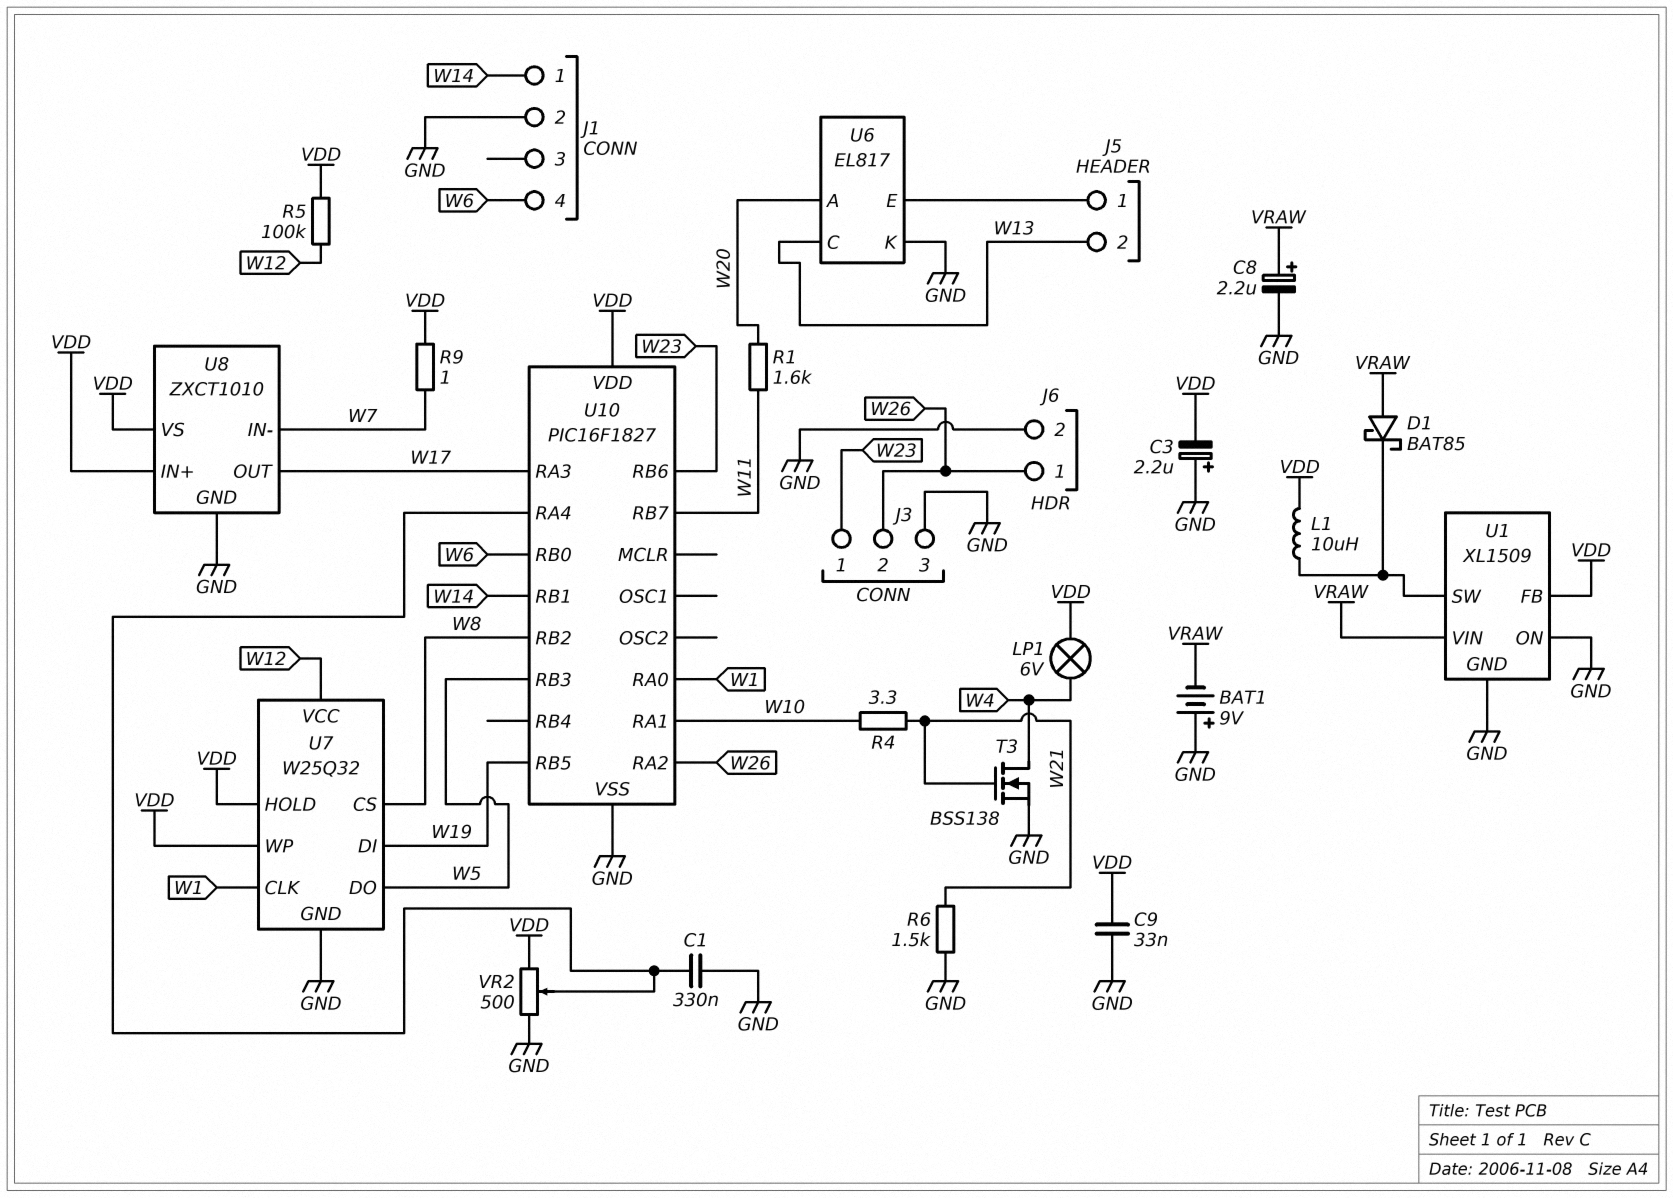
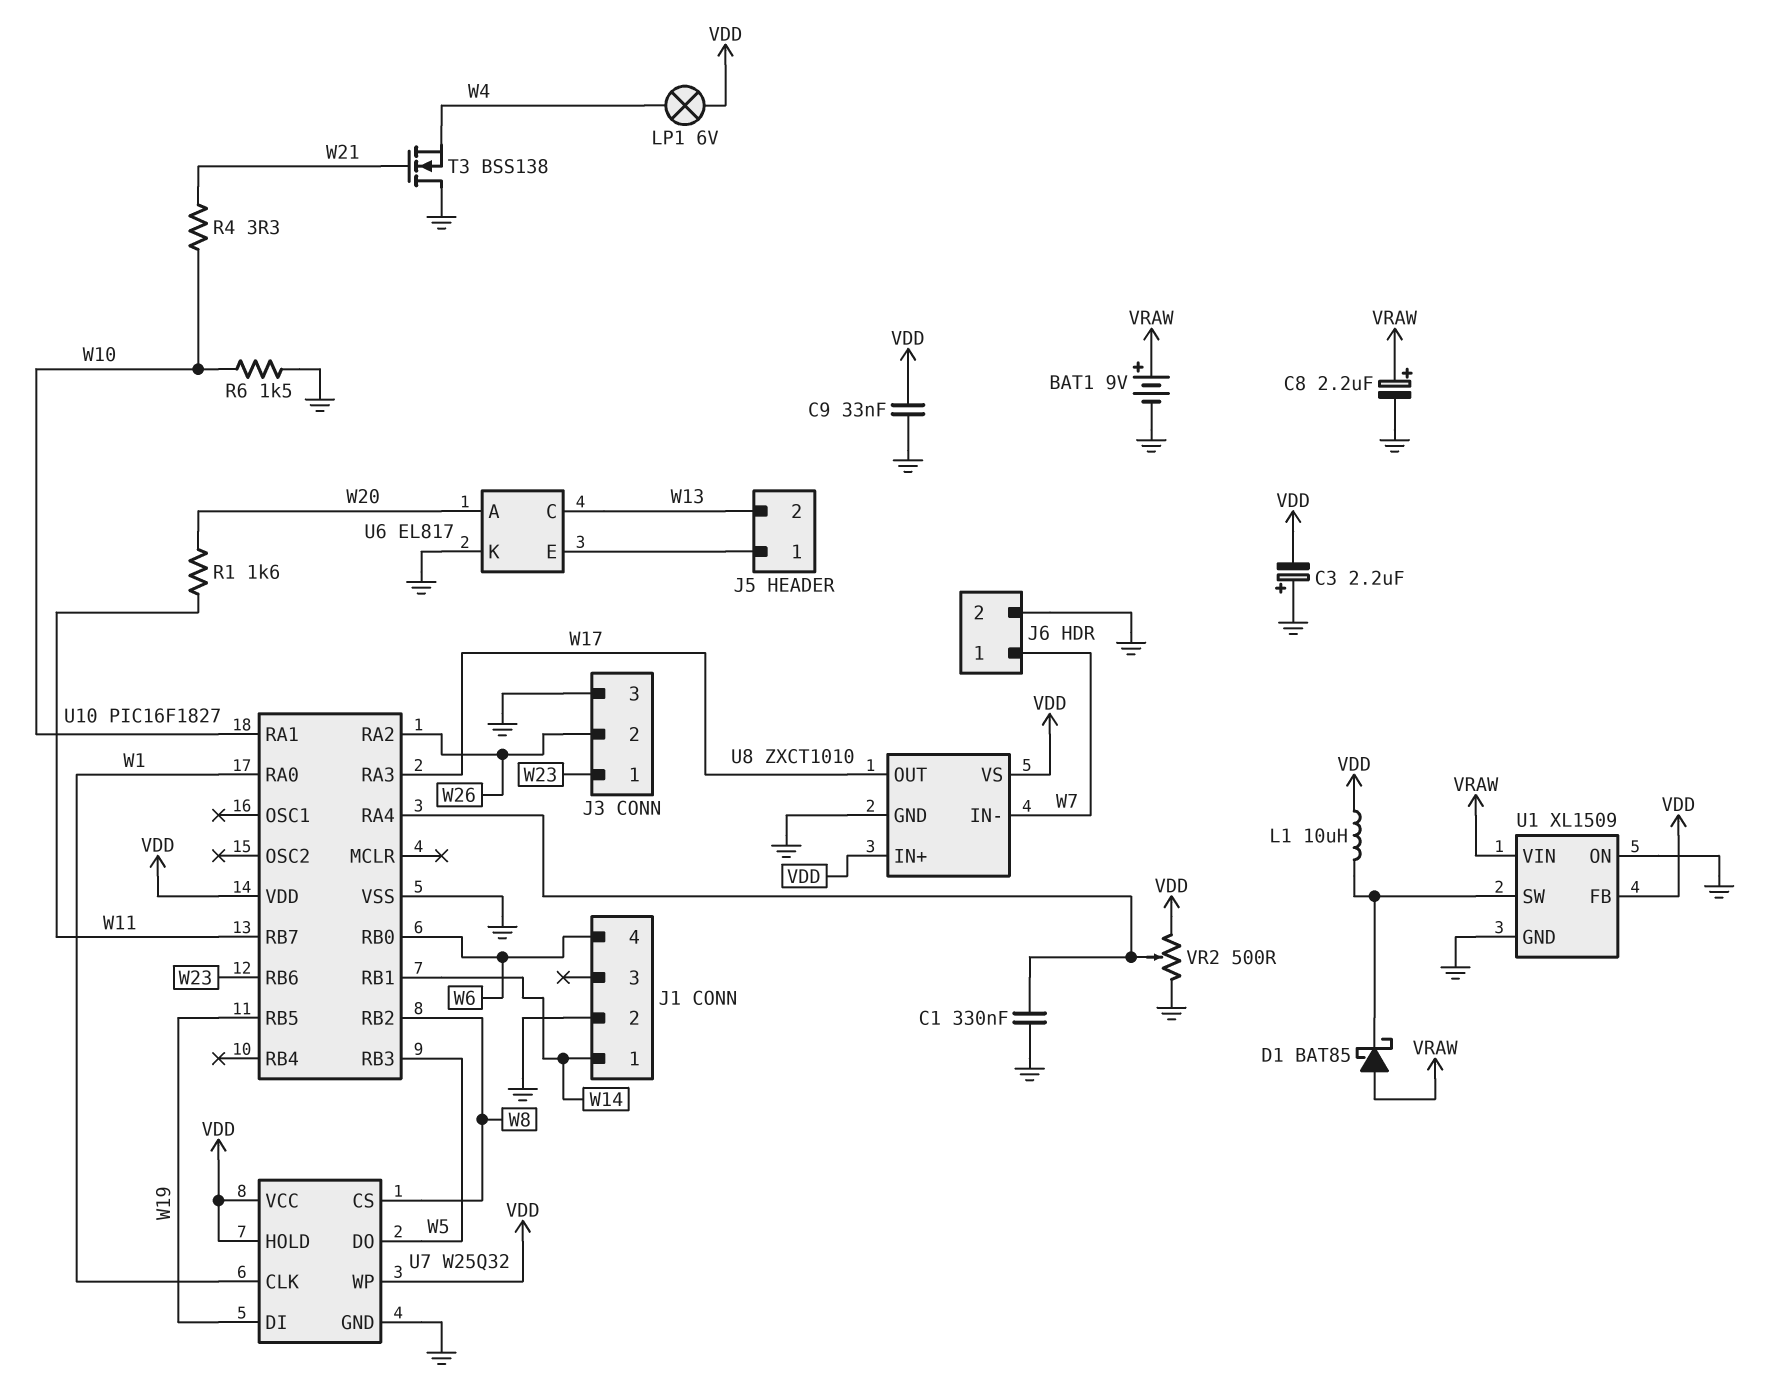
BAT1: 9V (plus GND, minus VRAW) -> 9V (plus VRAW, minus GND)
J6 pin 1: W26 -> W7
R5: 100k (VDD, W12) -> none
R6: 1.5k (GND, W21) -> 1.5k (GND, W10)
R9: 1 (VDD, W7) -> none
T3: NMOS BSS138 (G W21, D W4, S GND) -> NMOS BSS138 (G W21, D GND, S W4)
U7 pin VCC: W12 -> VDD

